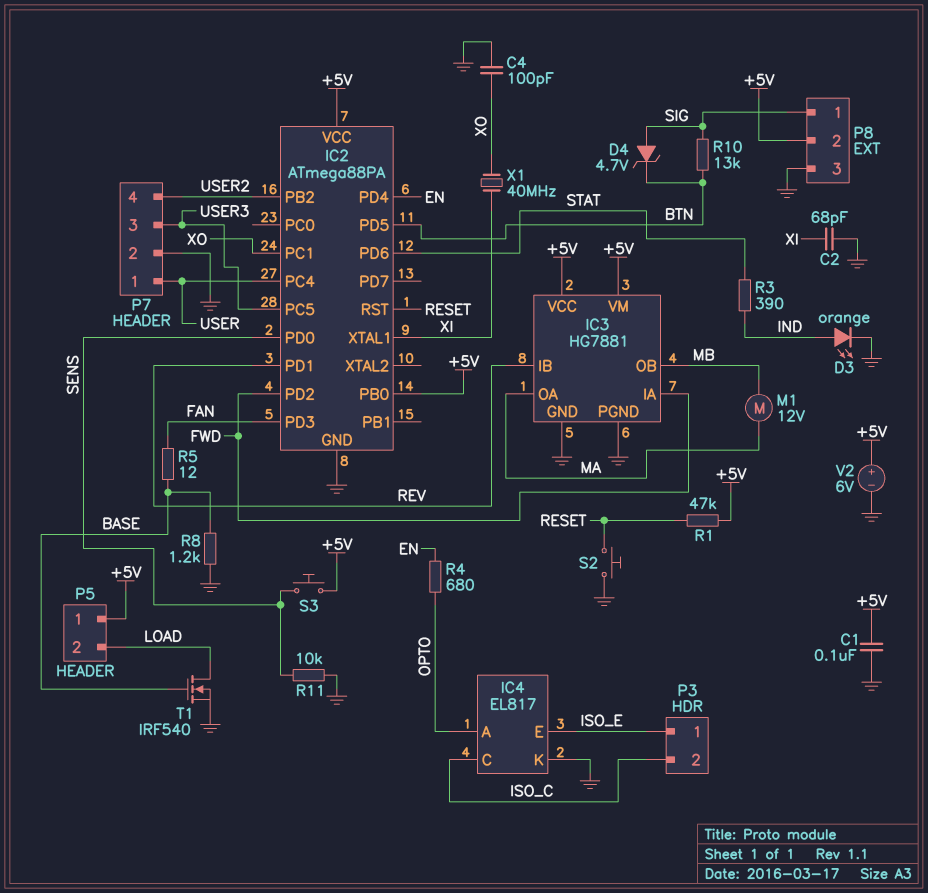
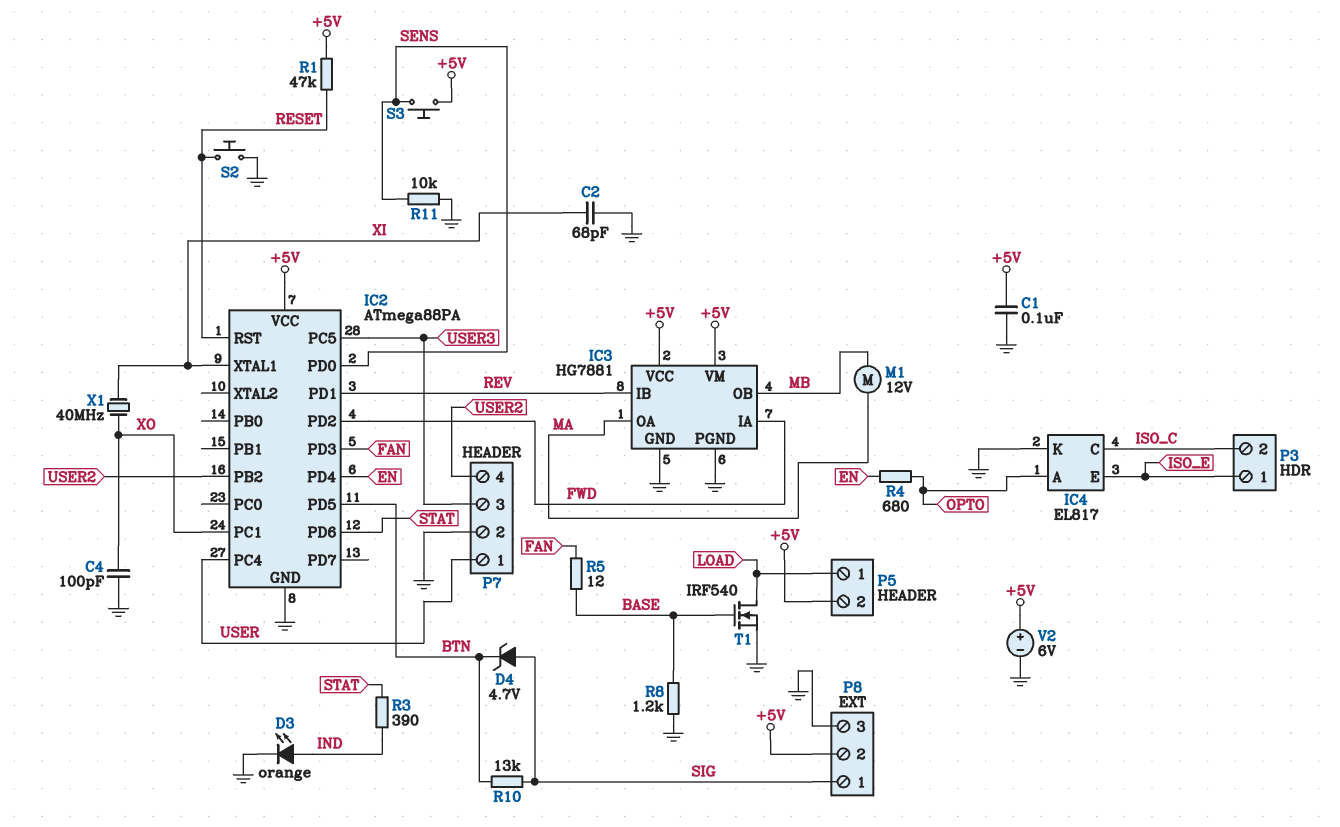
IC2 pin PB0: +5V -> none
P5 pin 1: +5V -> LOAD
P5 pin 2: LOAD -> +5V

